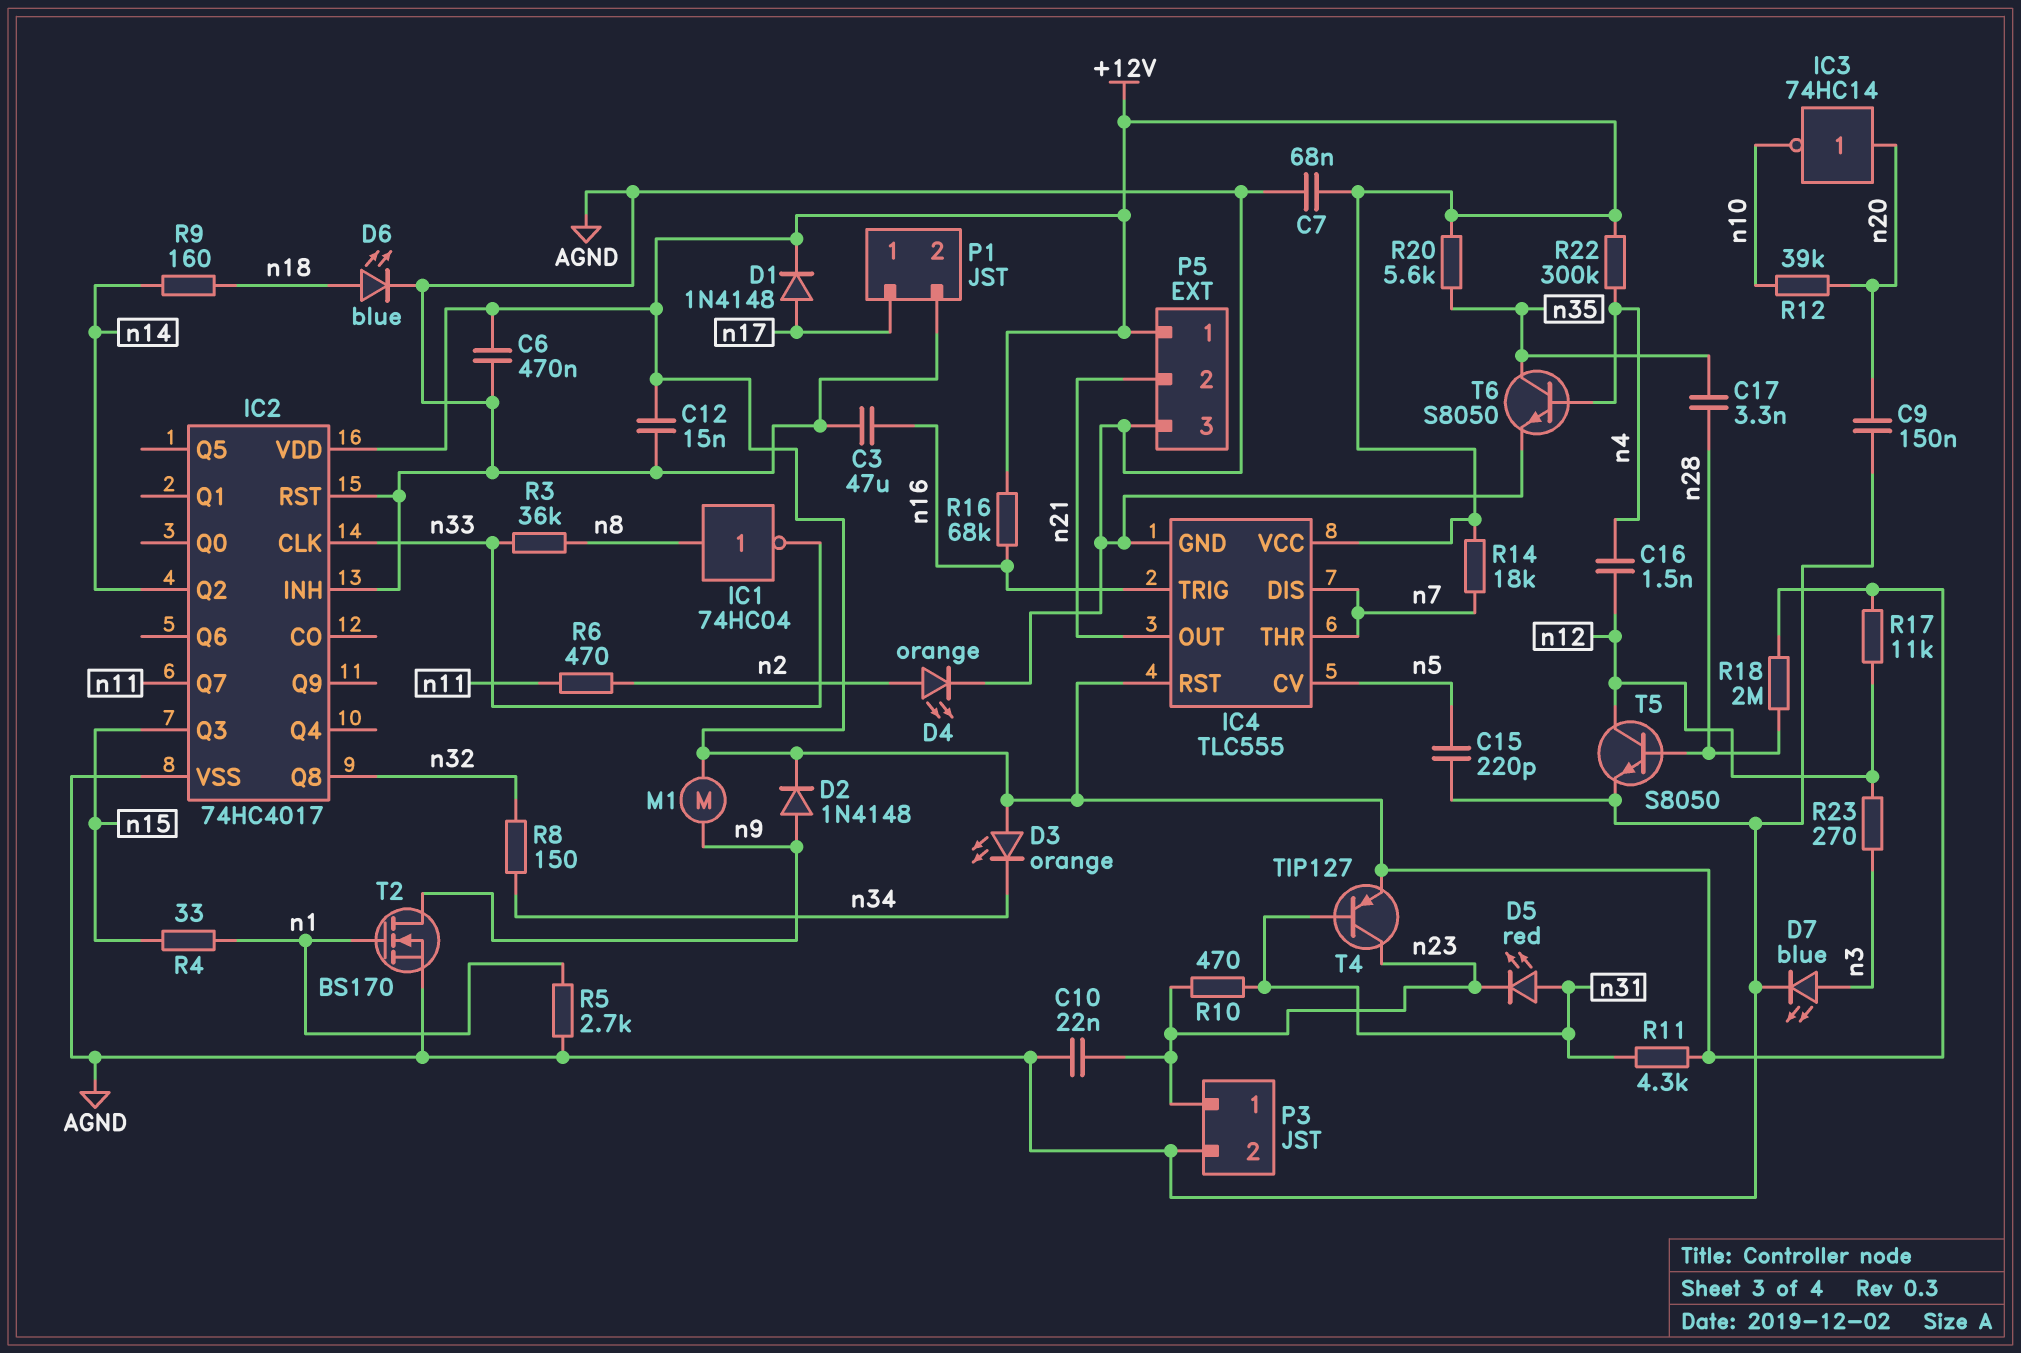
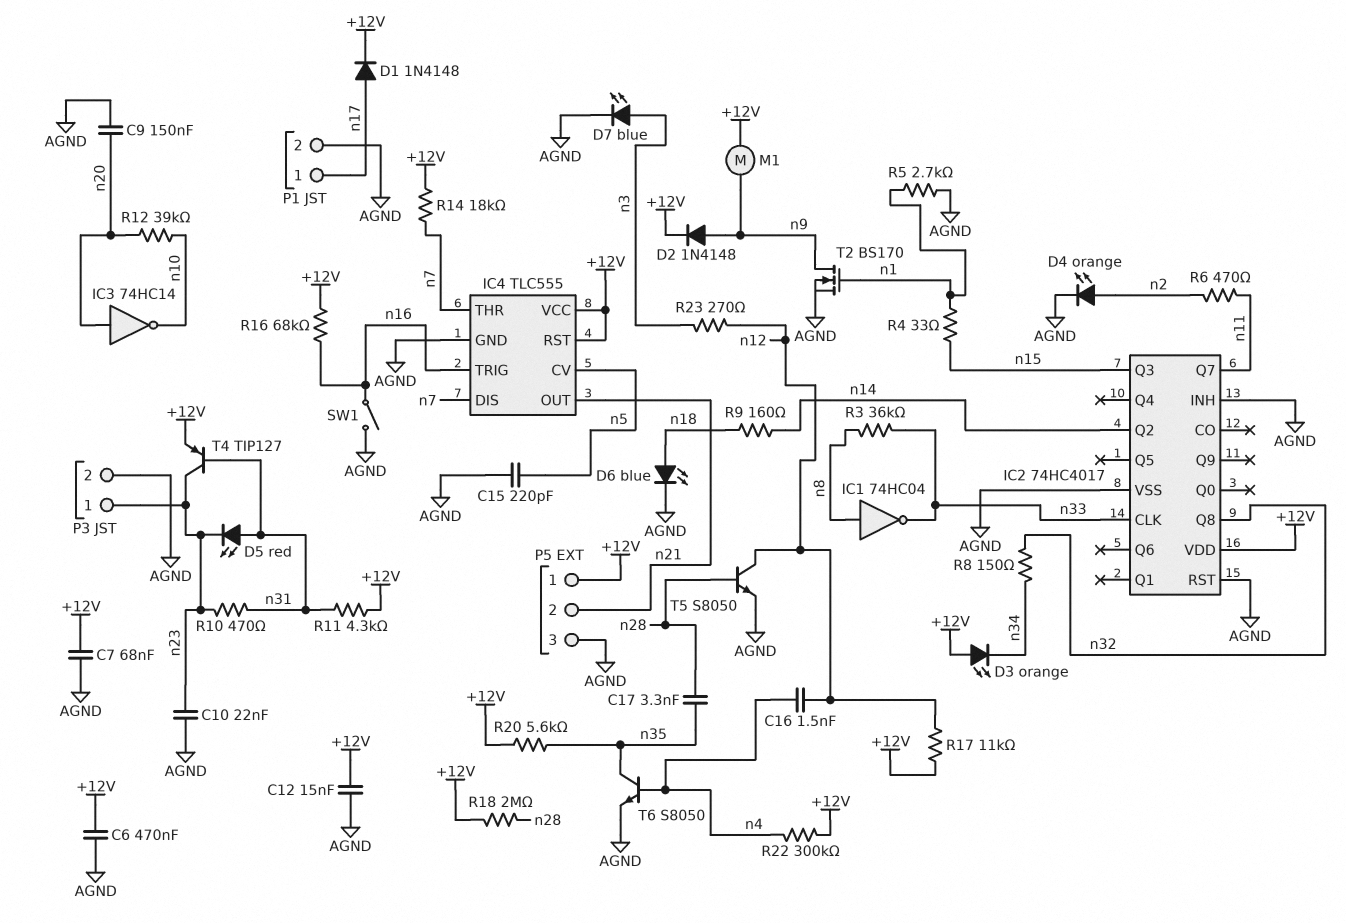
C3: 47uF (AGND, n16) -> none
SW1: none -> switch (AGND, n16)

